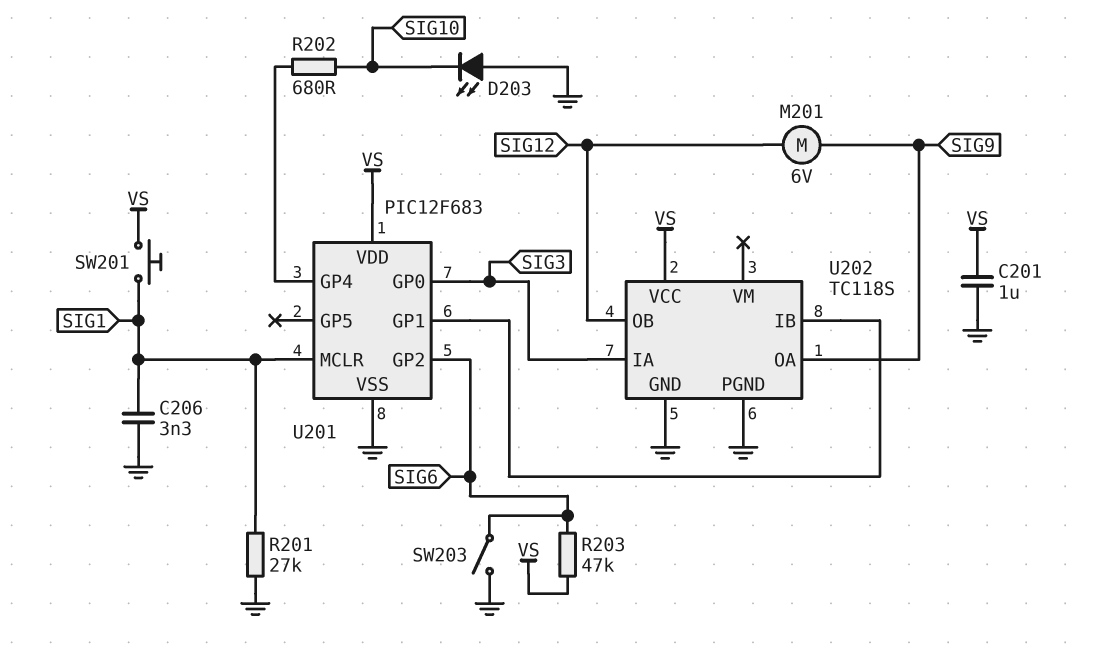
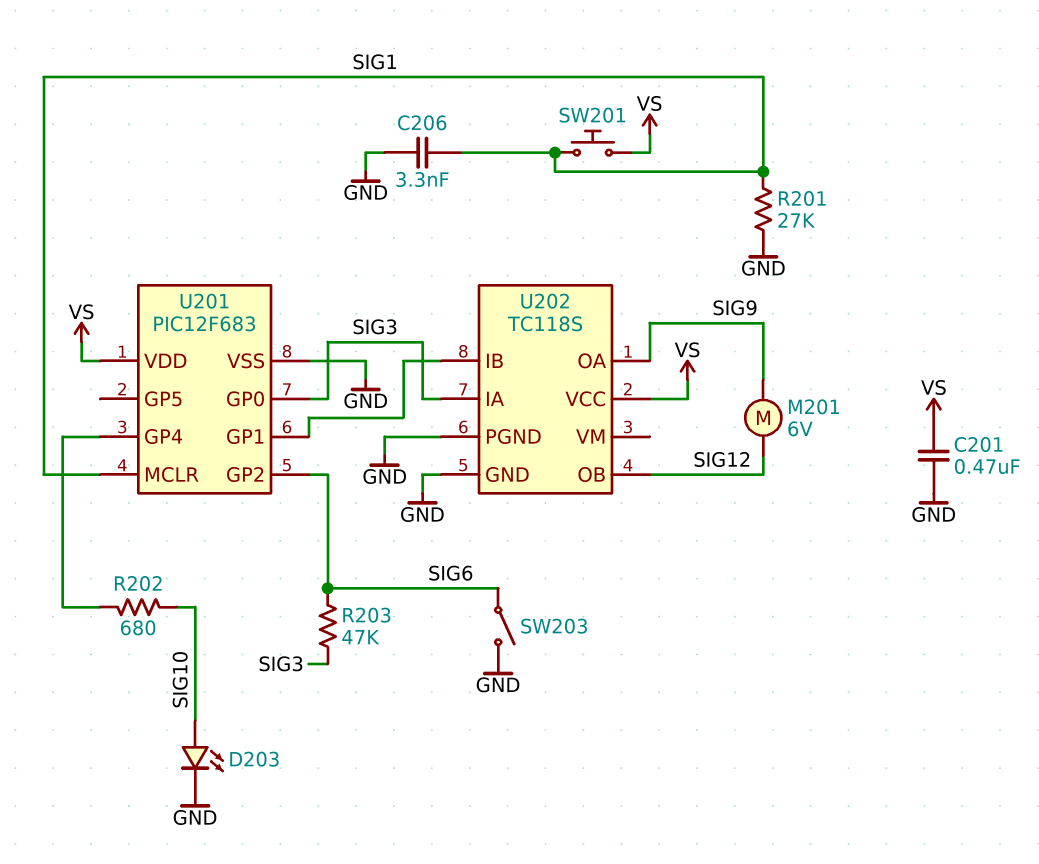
C201: 1uF (GND, VS) -> 470nF (GND, VS)
D203: LED (A GND, K SIG10) -> LED (A SIG10, K GND)
R203: 47k (SIG6, VS) -> 47k (SIG3, SIG6)

